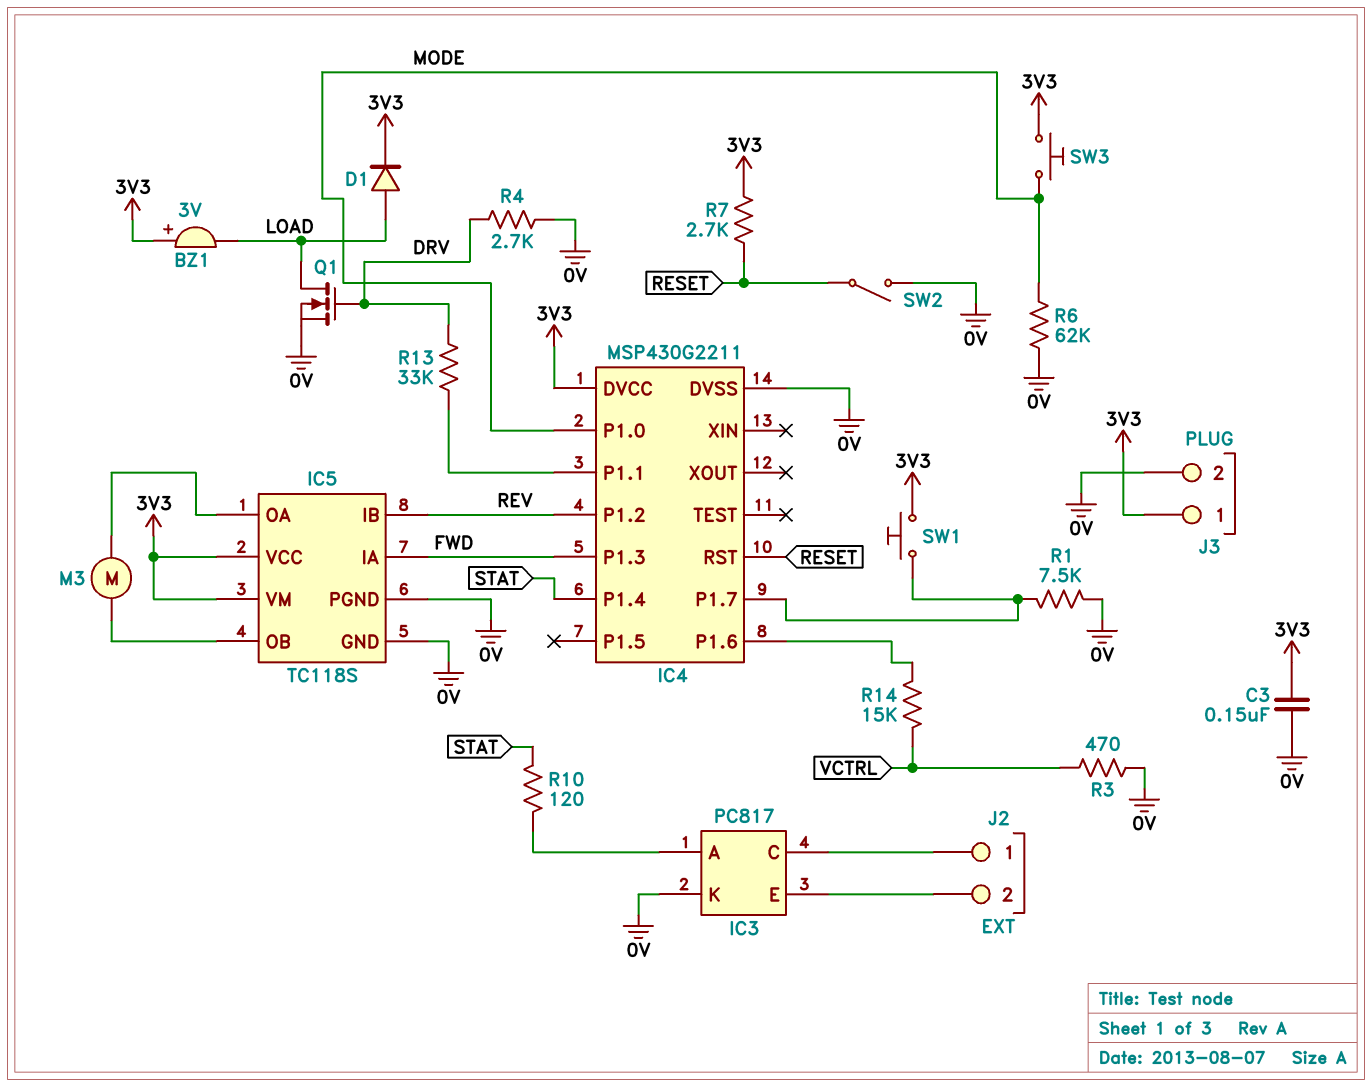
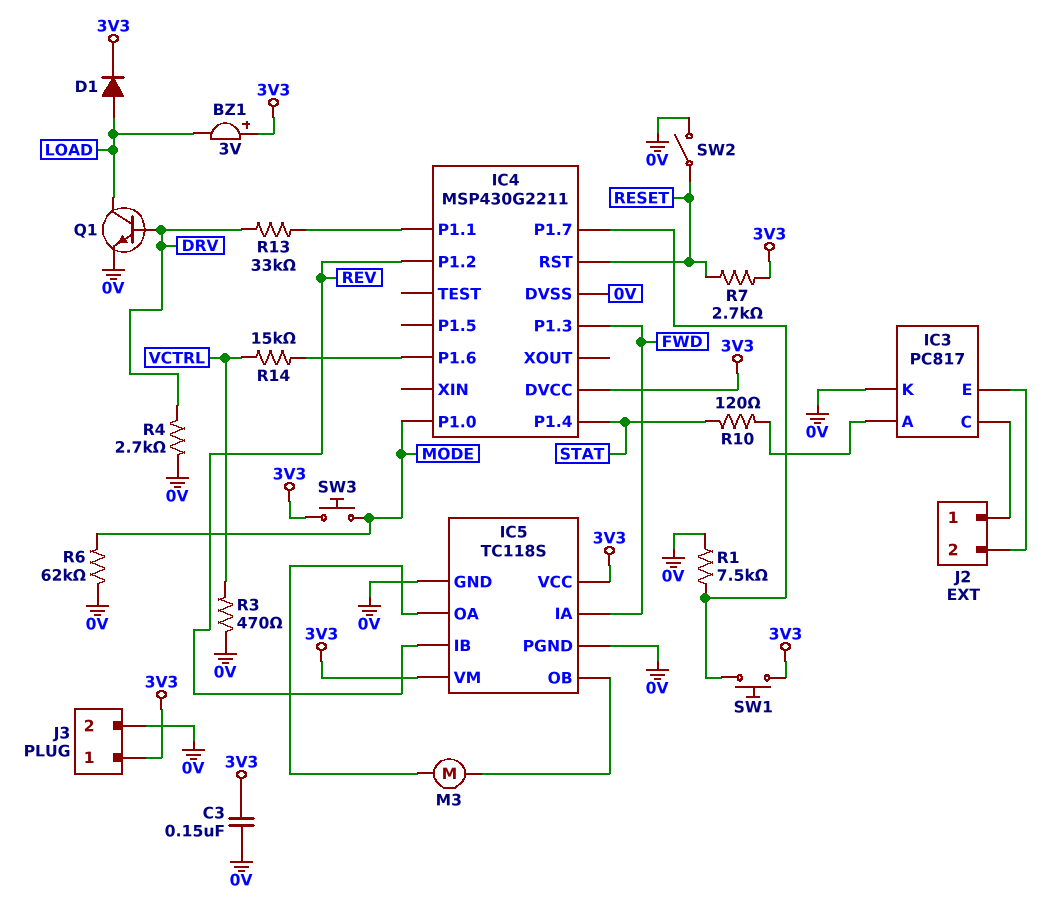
Q1: NMOS (G DRV, D LOAD, S 0V) -> NPN (B DRV, C LOAD, E 0V)

